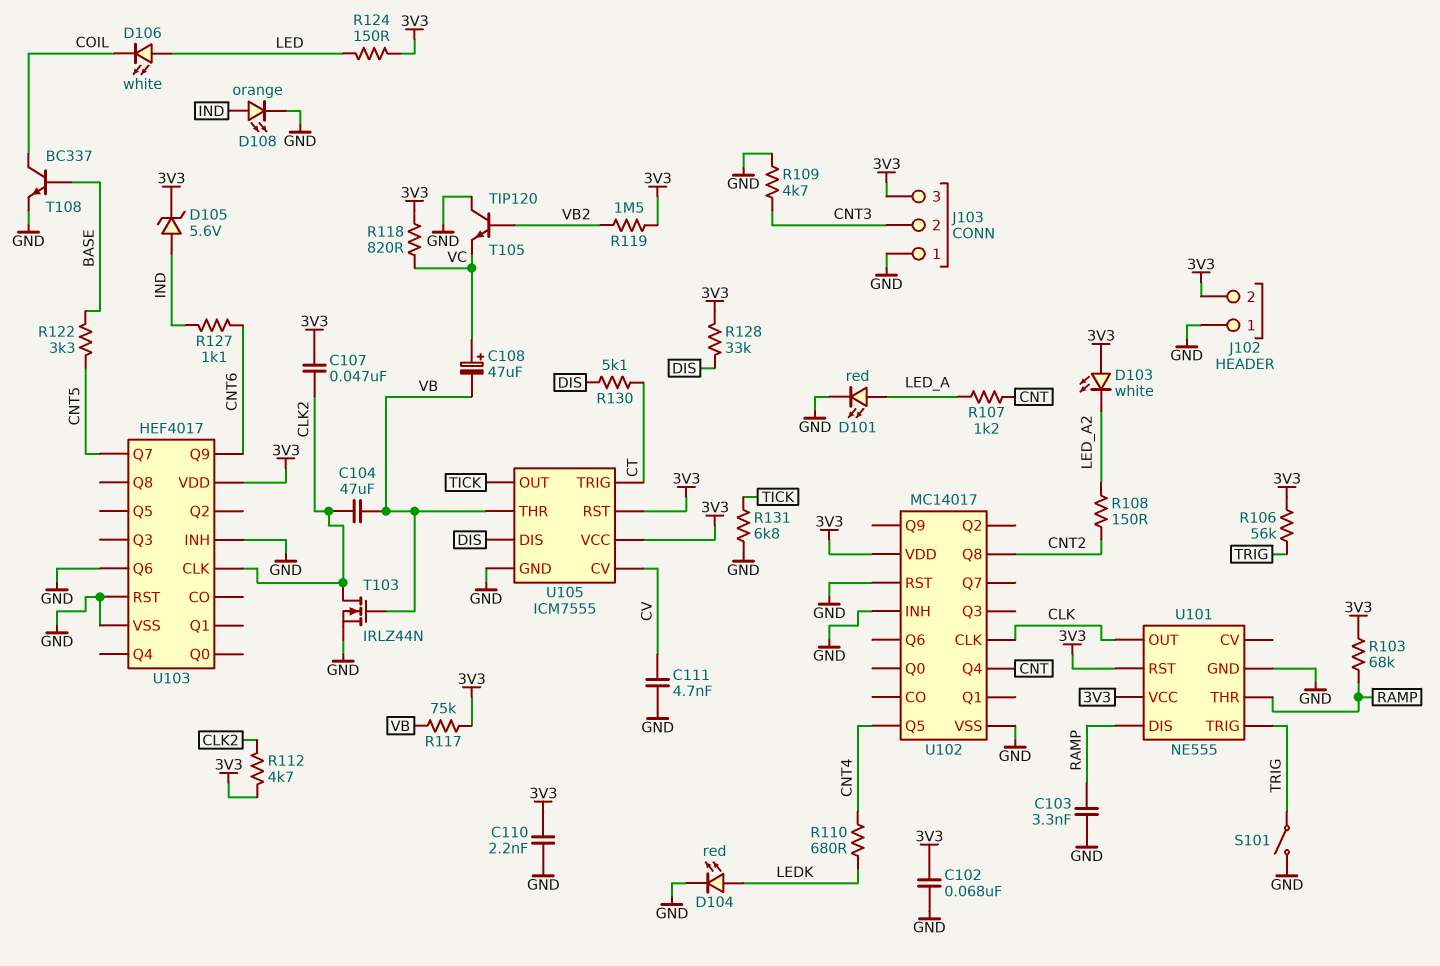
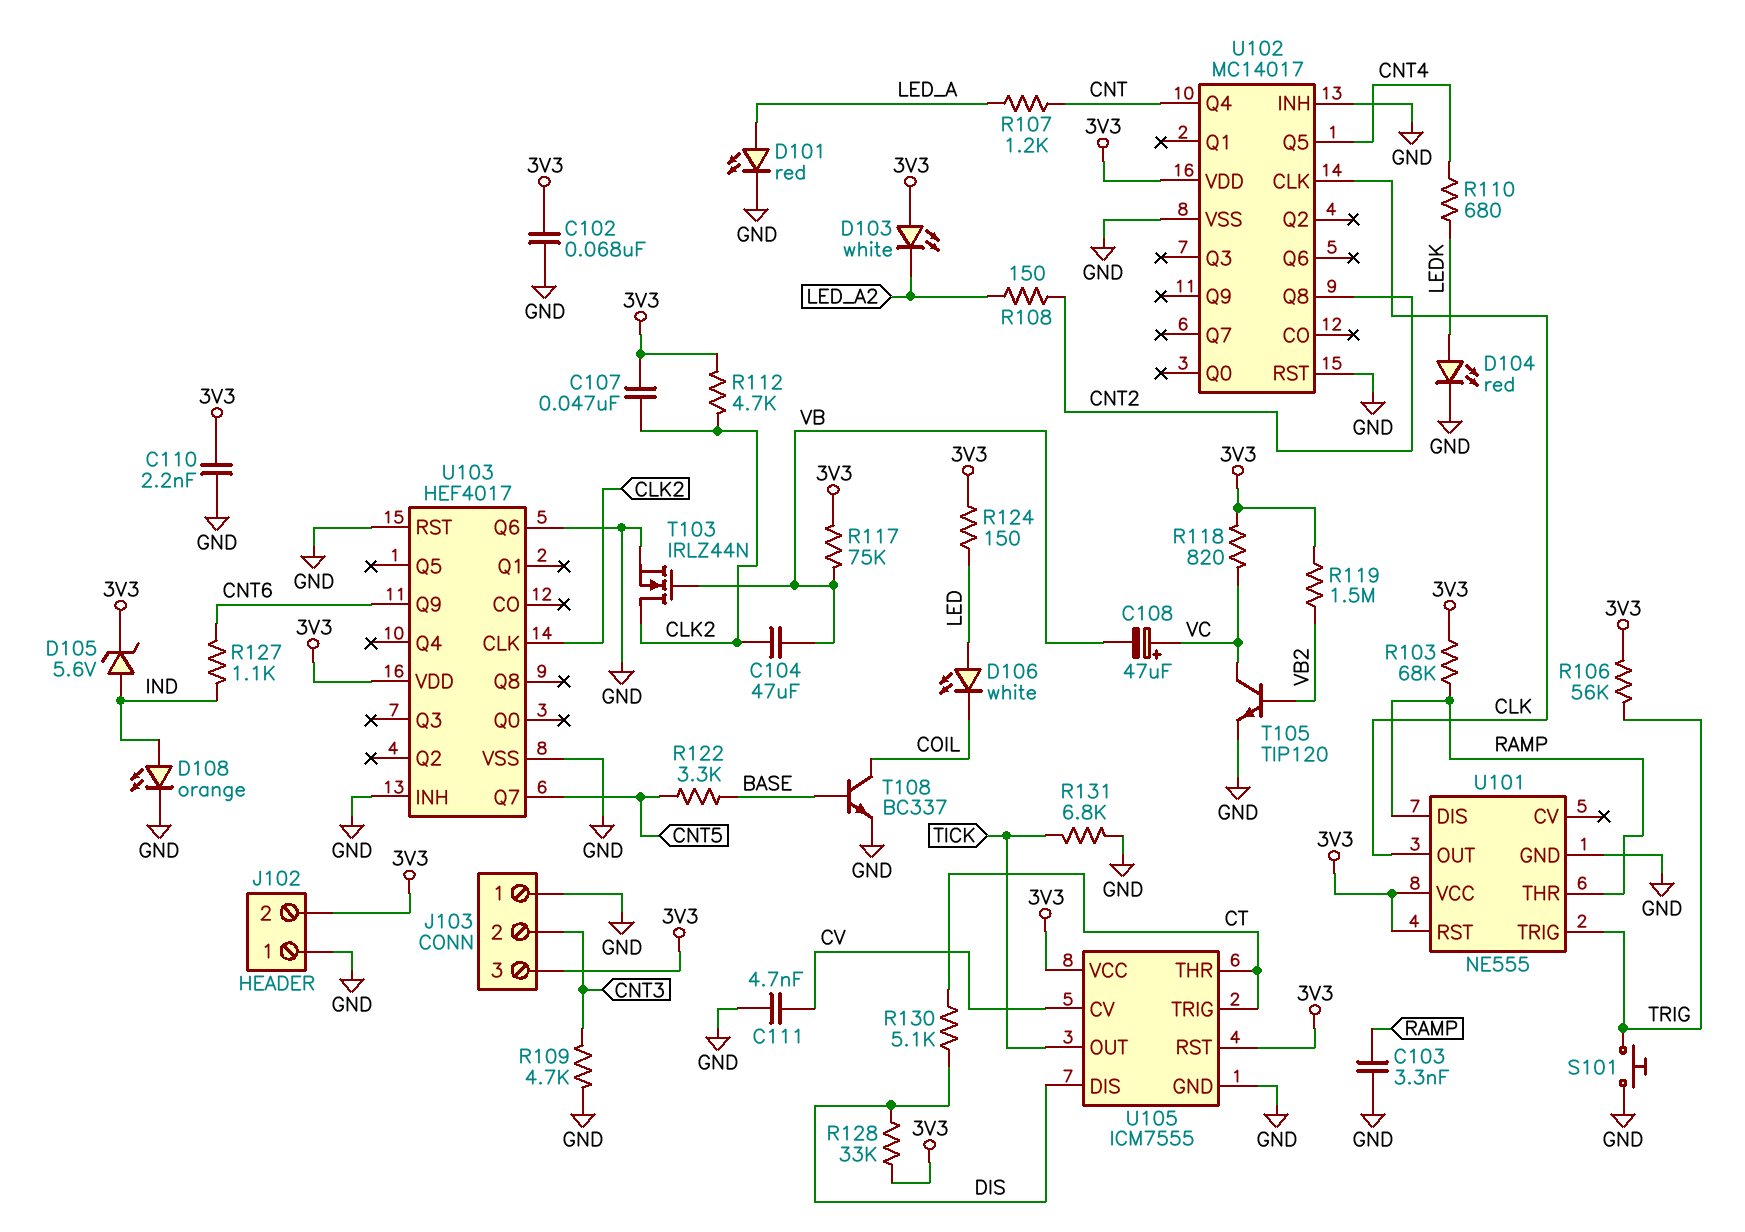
S101: switch (GND, TRIG) -> button (GND, TRIG)
T105: NPN TIP120 (B VB2, C GND, E VC) -> NPN TIP120 (B VB2, C VC, E GND)
U105 pin THR: VB -> CT

